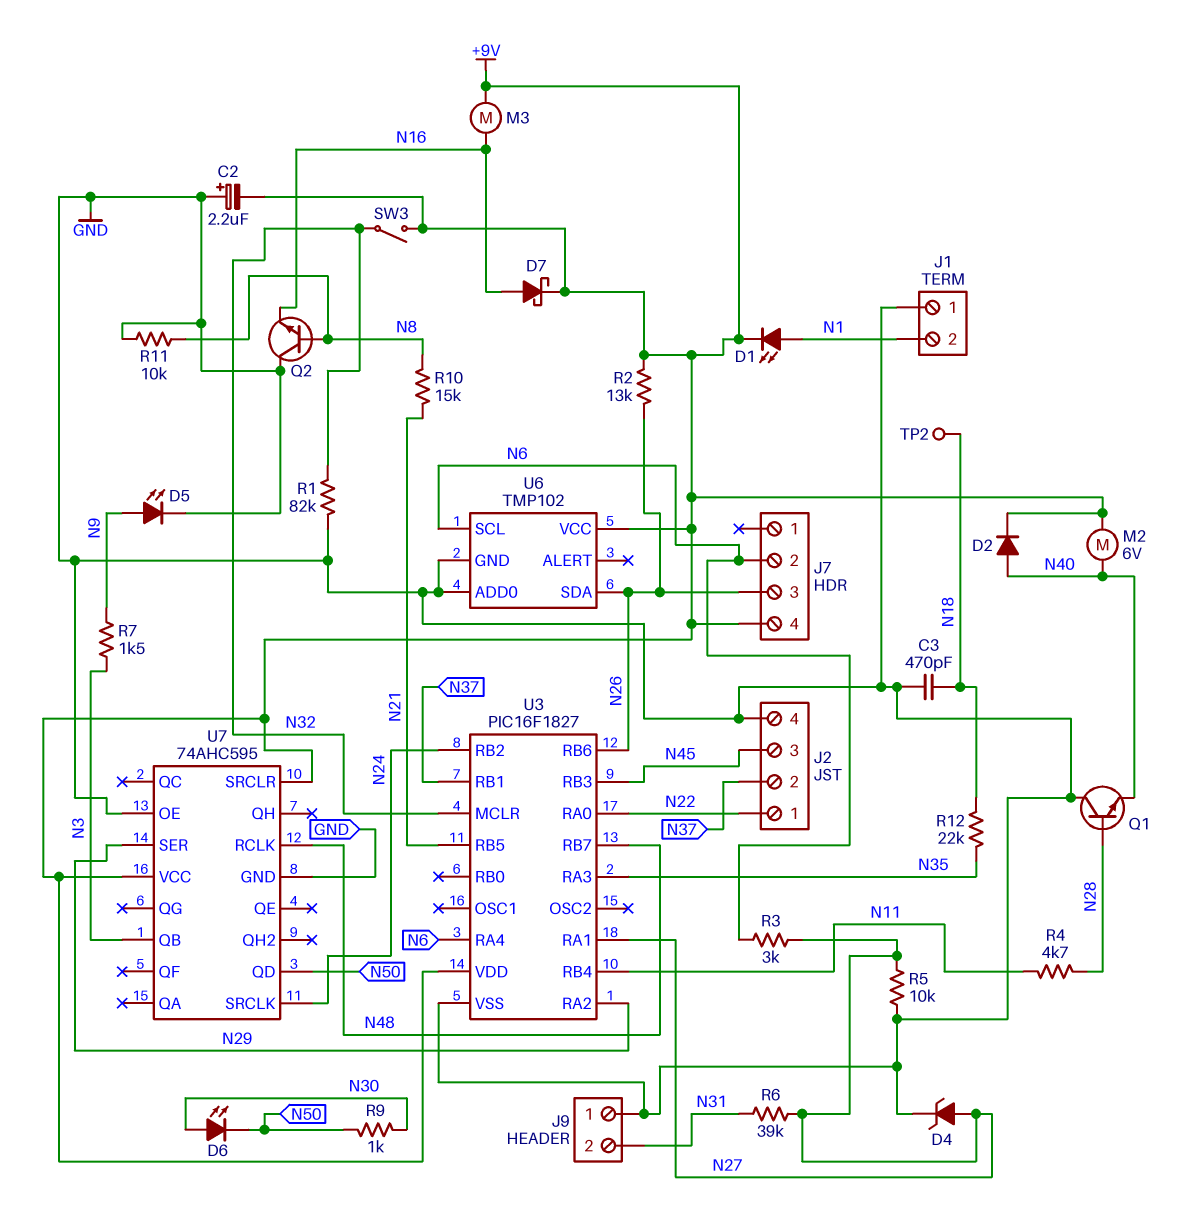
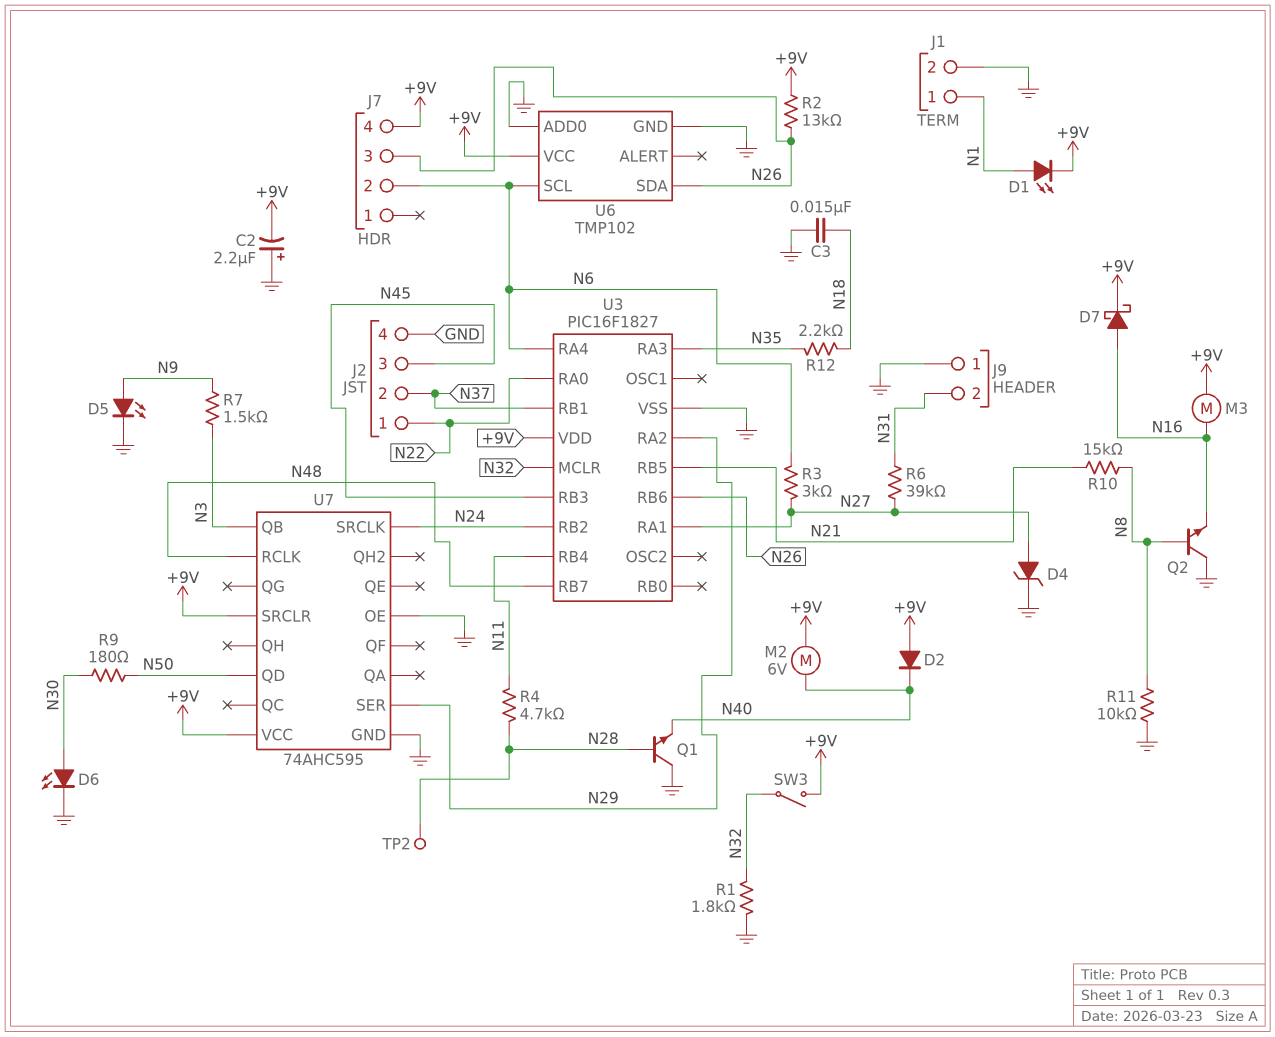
C3: 470pF (GND, N18) -> 15nF (GND, N18)
D2: diode (A N40, K +9V) -> diode (A +9V, K N40)
D6: LED (A N30, K N50) -> LED (A N30, K GND)
J1 pin 1: GND -> N1
J1 pin 2: N1 -> GND
R1: 82k (GND, N32) -> 1.8k (GND, N32)
R5: 10k (GND, N27) -> none
R9: 1k (N30, N50) -> 180 (N30, N50)
R12: 22k (N18, N35) -> 2.2k (N18, N35)
TP2: test point (N18) -> test point (N28)

